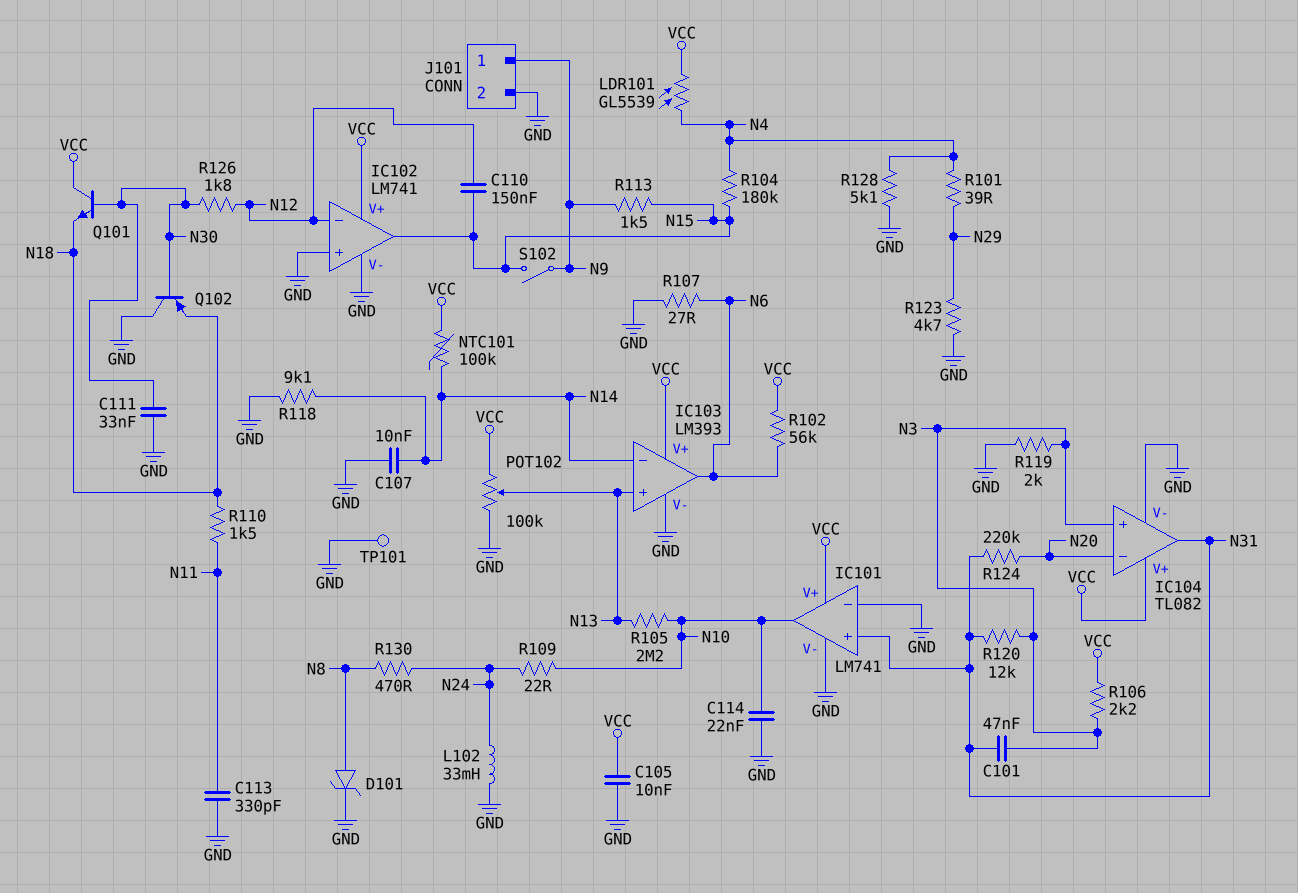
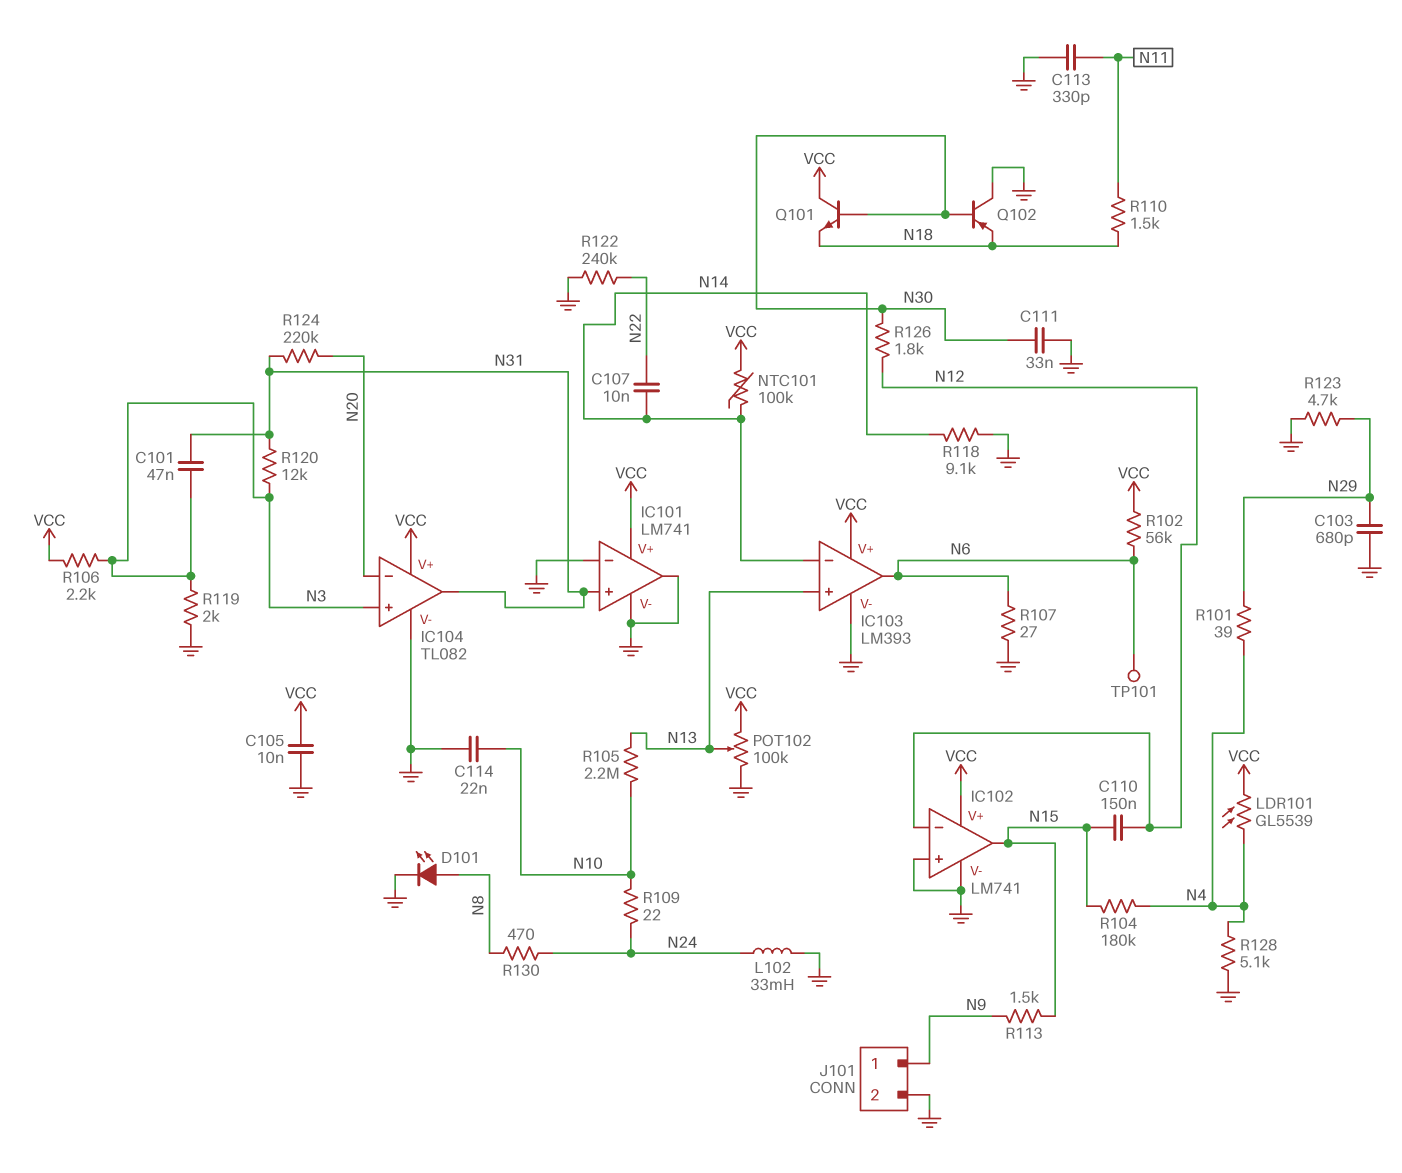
C103: none -> 680pF (GND, N29)
C107: 10nF (GND, N14) -> 10nF (N14, N22)
D101: zener (A N8, K GND) -> LED (A N8, K GND)
IC101 pin out: N10 -> GND
R122: none -> 240k (GND, N22)
S102: switch (N9, N15) -> none
TP101: test point (GND) -> test point (N6)

